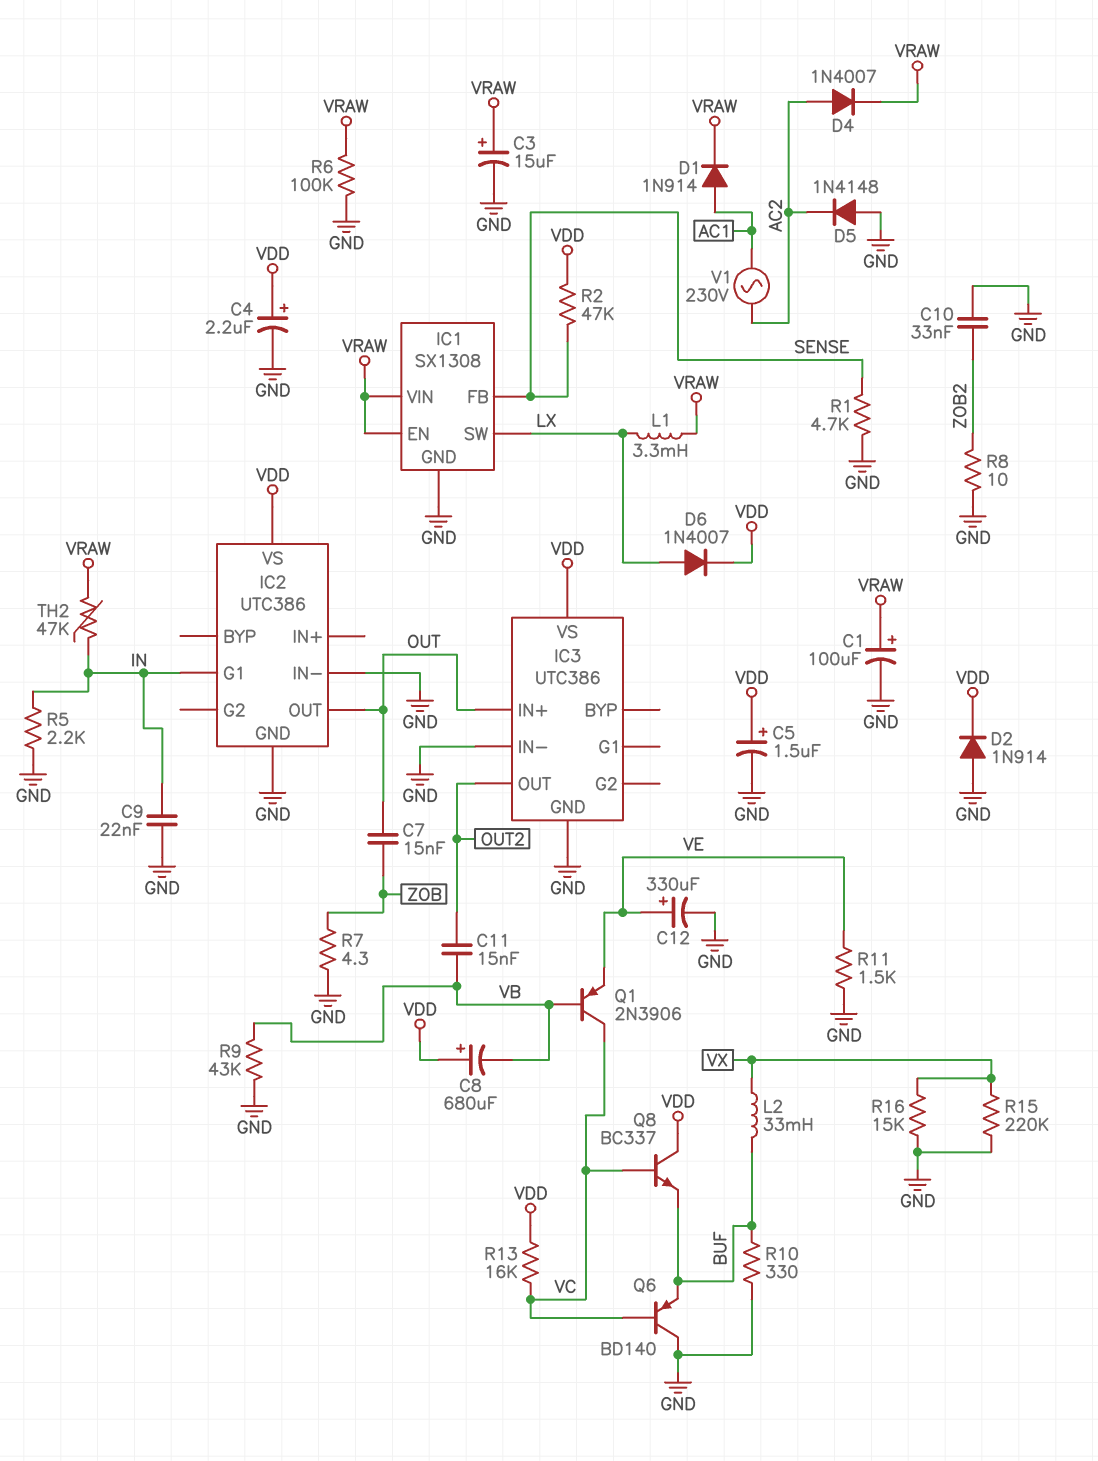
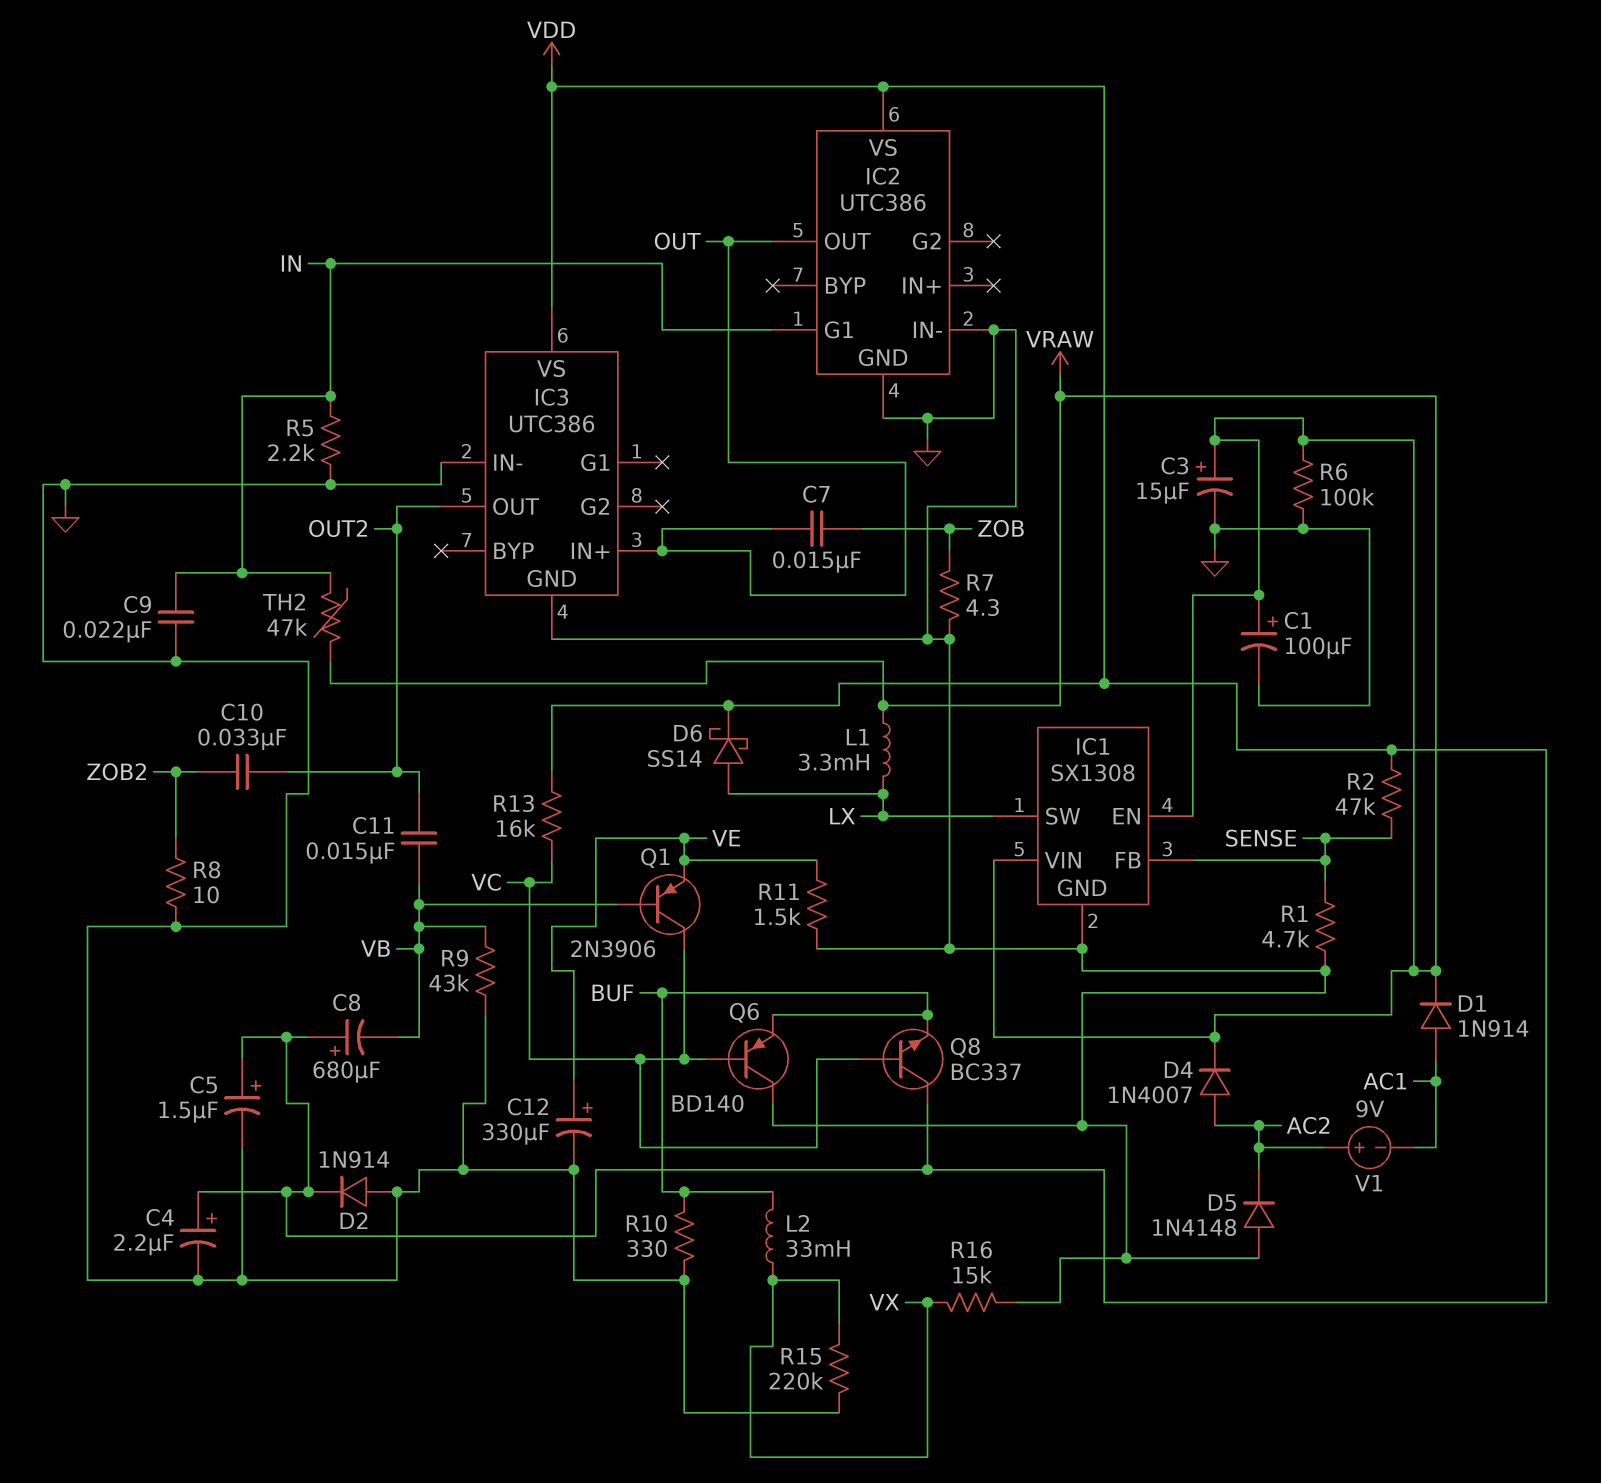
C10: 33nF (GND, ZOB2) -> 33nF (OUT2, ZOB2)
D6: diode 1N4007 (A LX, K VDD) -> schottky SS14 (A LX, K VDD)
V1: AC 230V (AC1, AC2) -> 9V (plus AC2, minus AC1)

